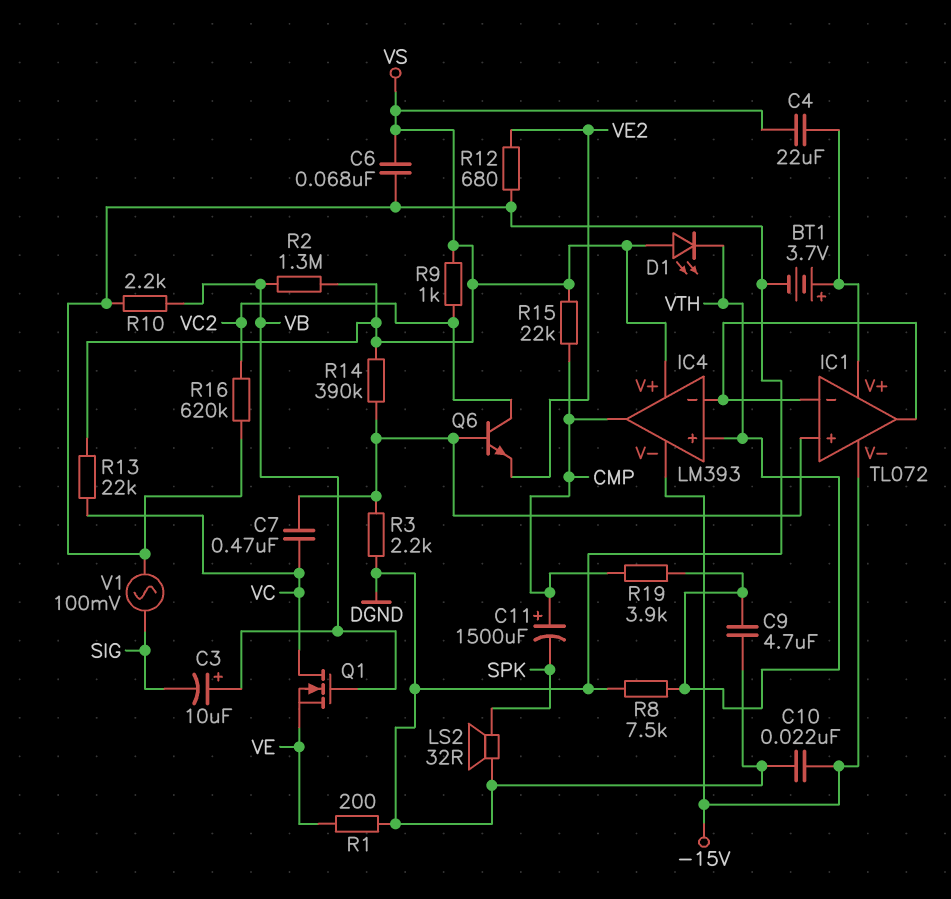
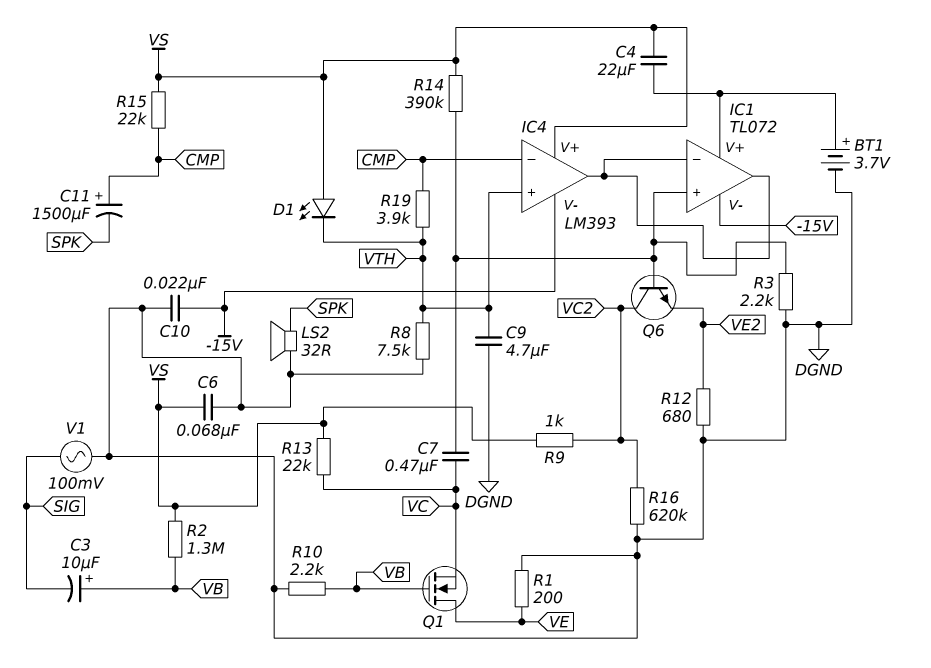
IC4 pin in-: IC1/in- -> CMP
IC4 pin out: CMP -> IC1/in-
Q1: NMOS (G VB, D VC, S VE) -> NMOS (G VB, D VE, S VC)

